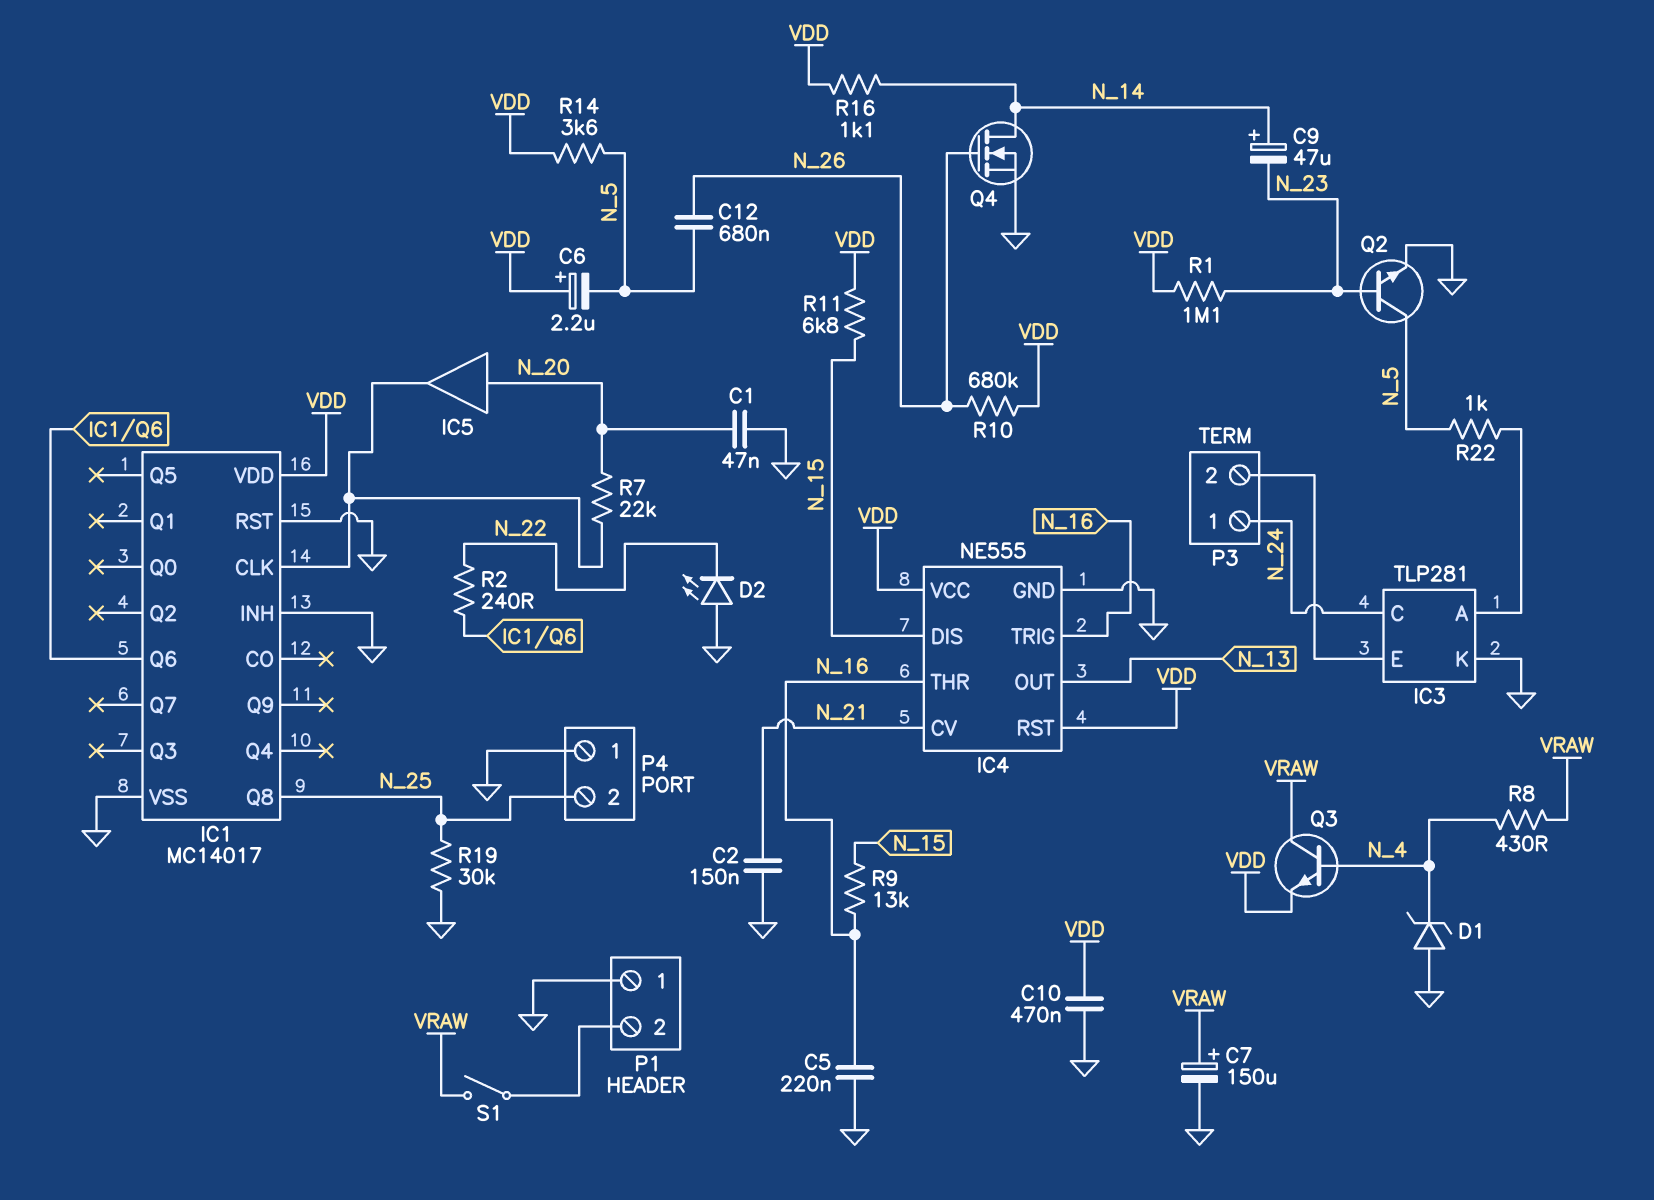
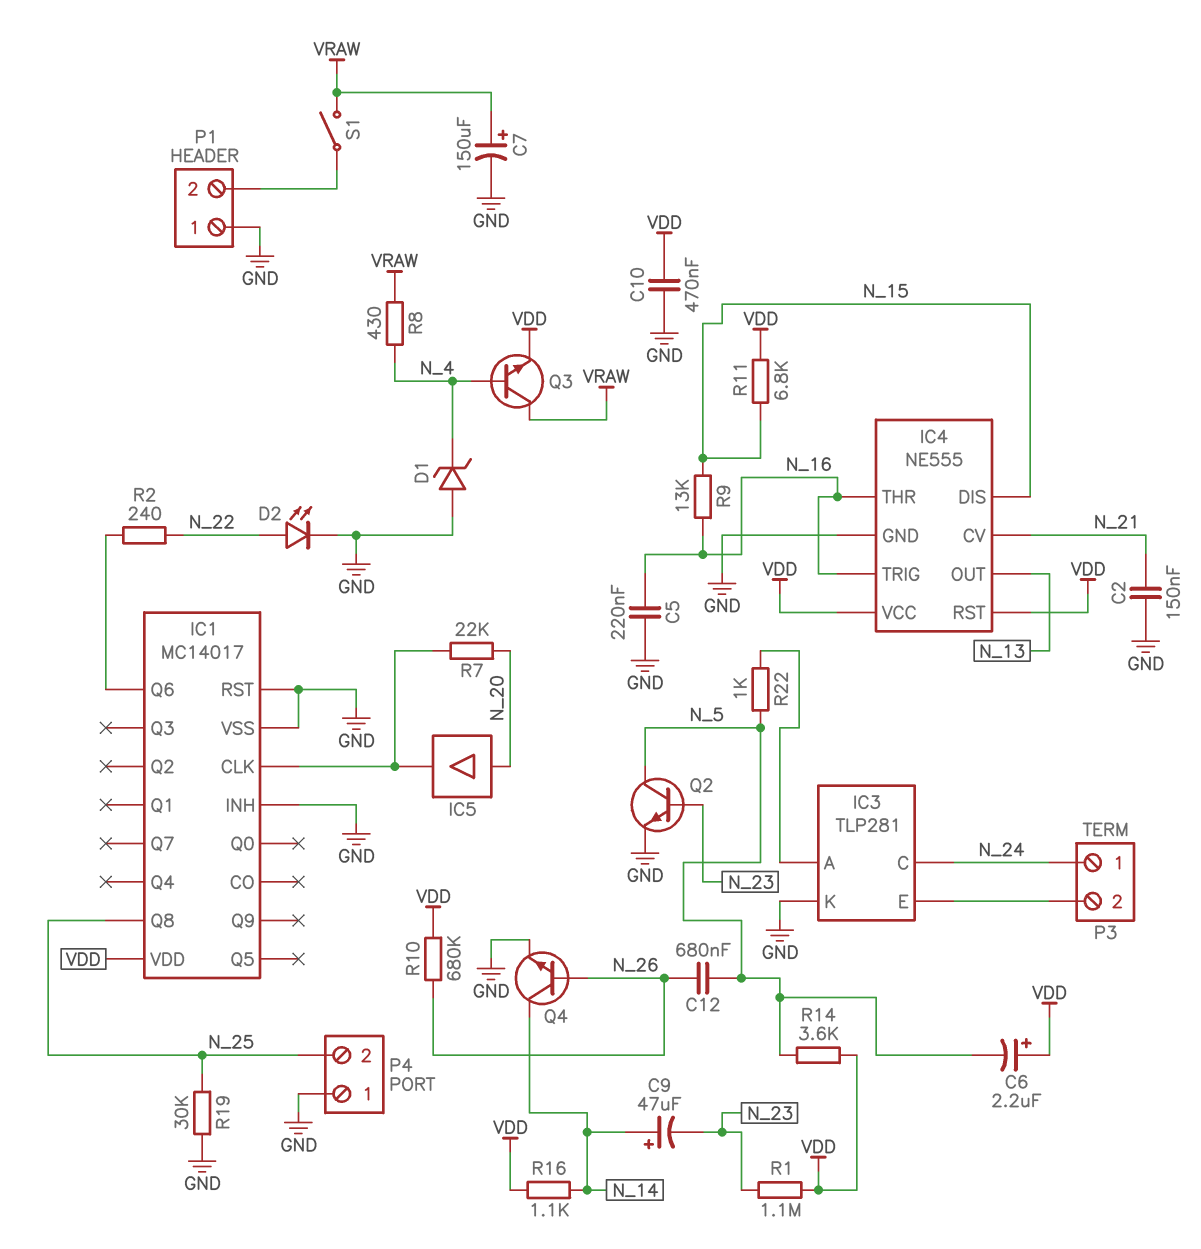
C1: 47nF (GND, N_20) -> none
D2: LED (A GND, K N_22) -> LED (A N_22, K GND)
Q4: NMOS (G N_26, D N_14, S GND) -> NPN (B N_26, C N_14, E GND)

